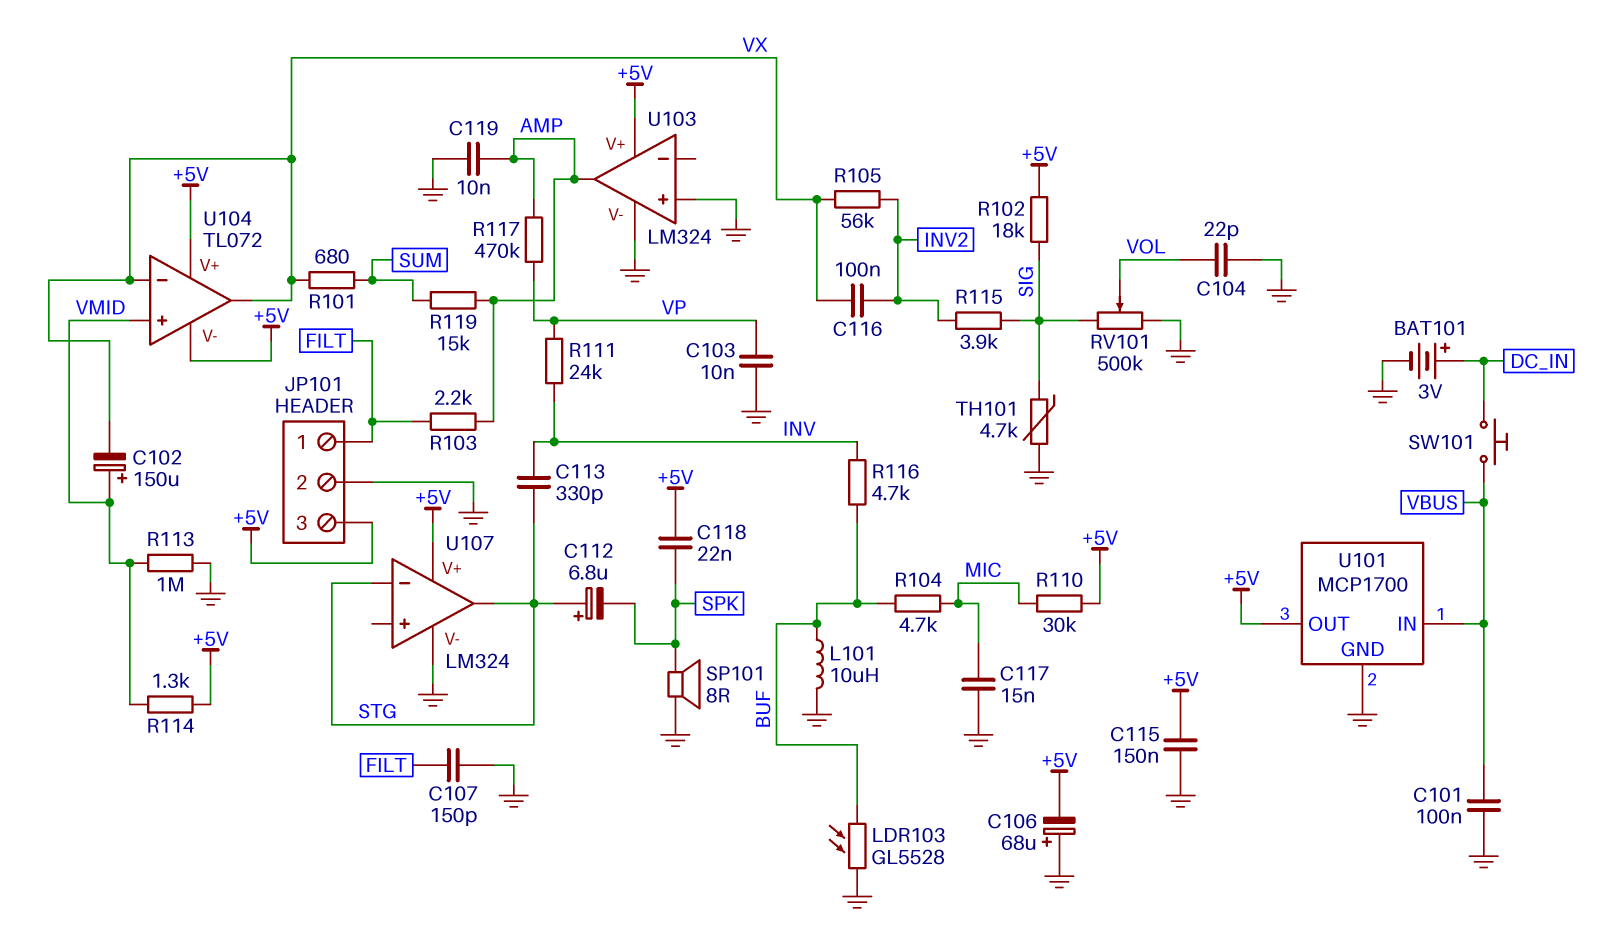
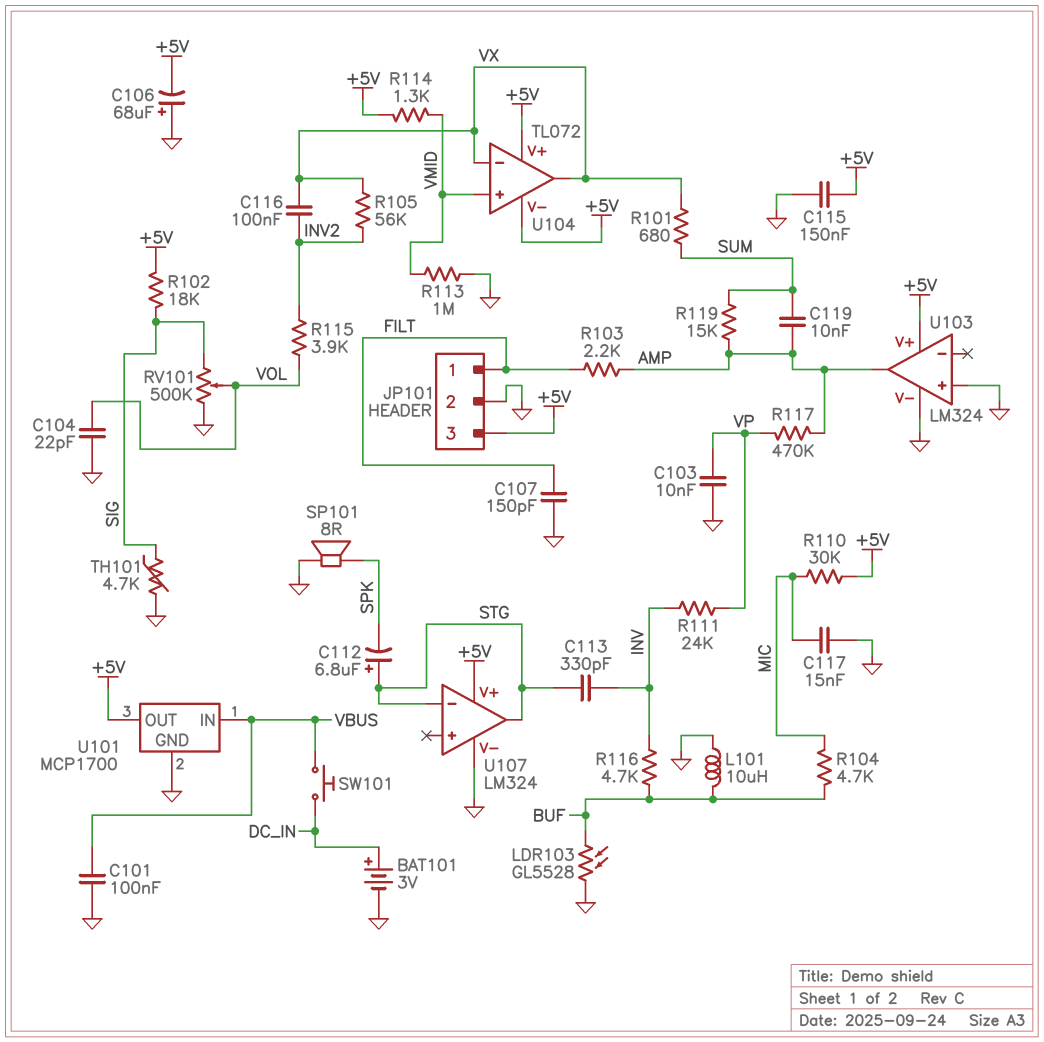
C102: 150uF (plus VMID, minus VX) -> none
C118: 22nF (+5V, SPK) -> none
C119: 10nF (AMP, GND) -> 10nF (AMP, SUM)
R115: 3.9k (INV2, SIG) -> 3.9k (INV2, VOL)

